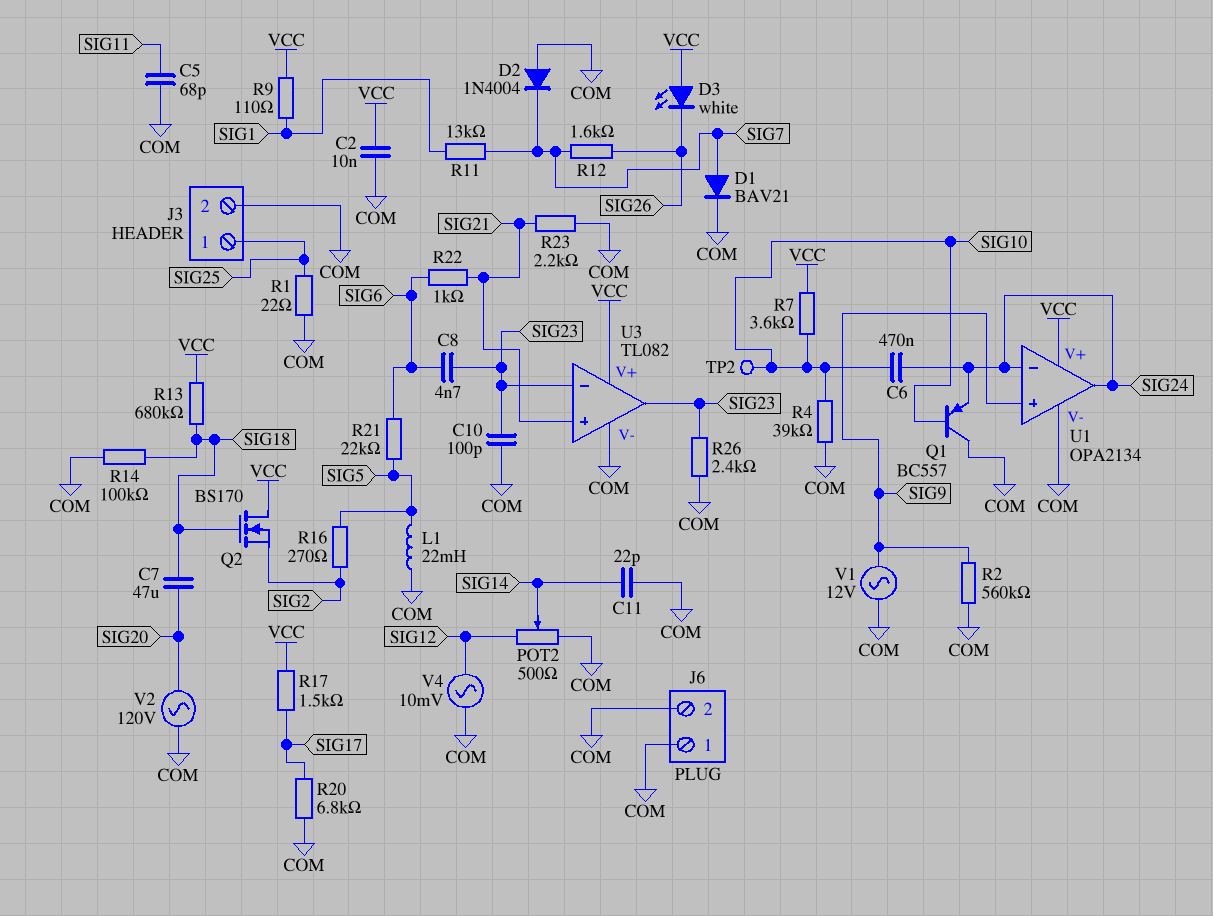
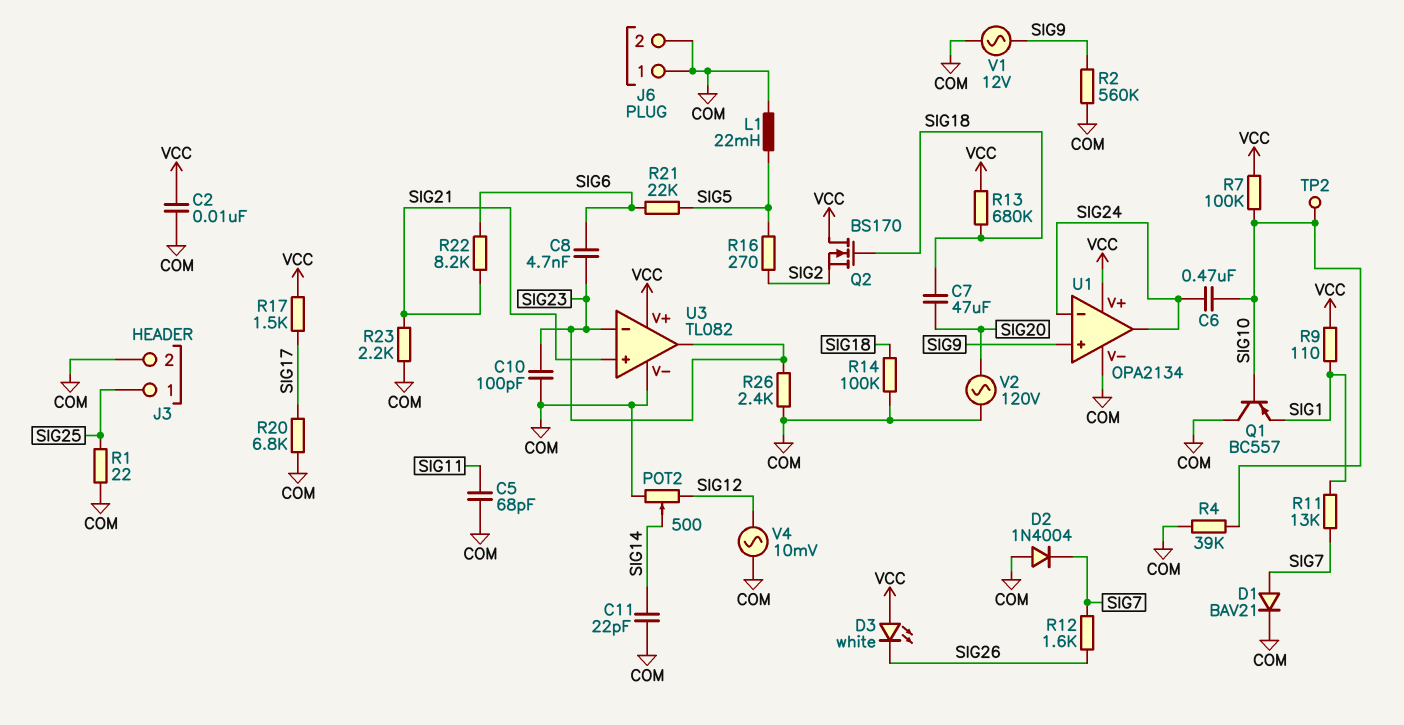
Q1: PNP BC557 (B SIG10, C COM, E SIG24) -> PNP BC557 (B SIG10, C COM, E SIG1)
R7: 3.6k (SIG10, VCC) -> 100k (SIG10, VCC)
R22: 1k (SIG6, SIG21) -> 8.2k (SIG6, SIG21)

